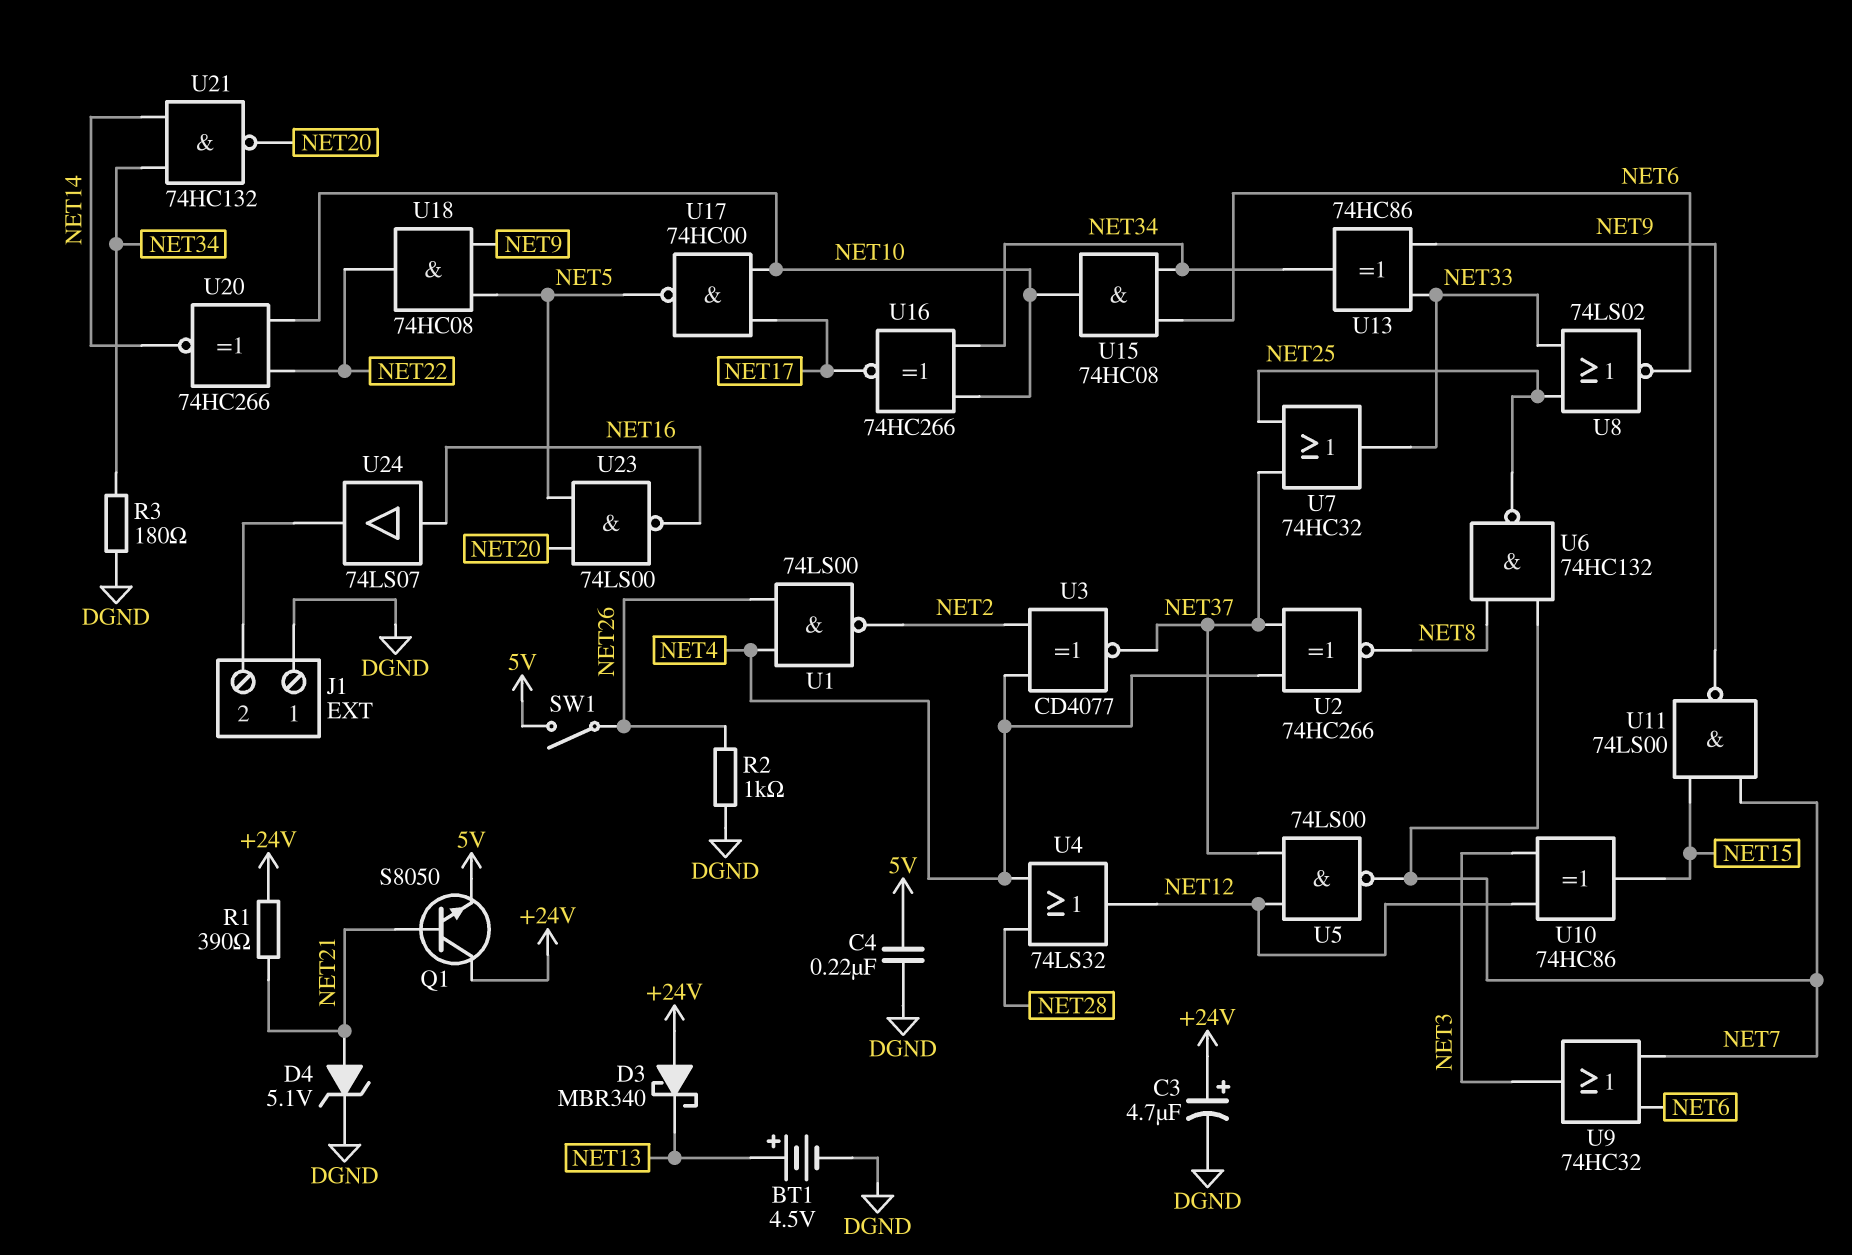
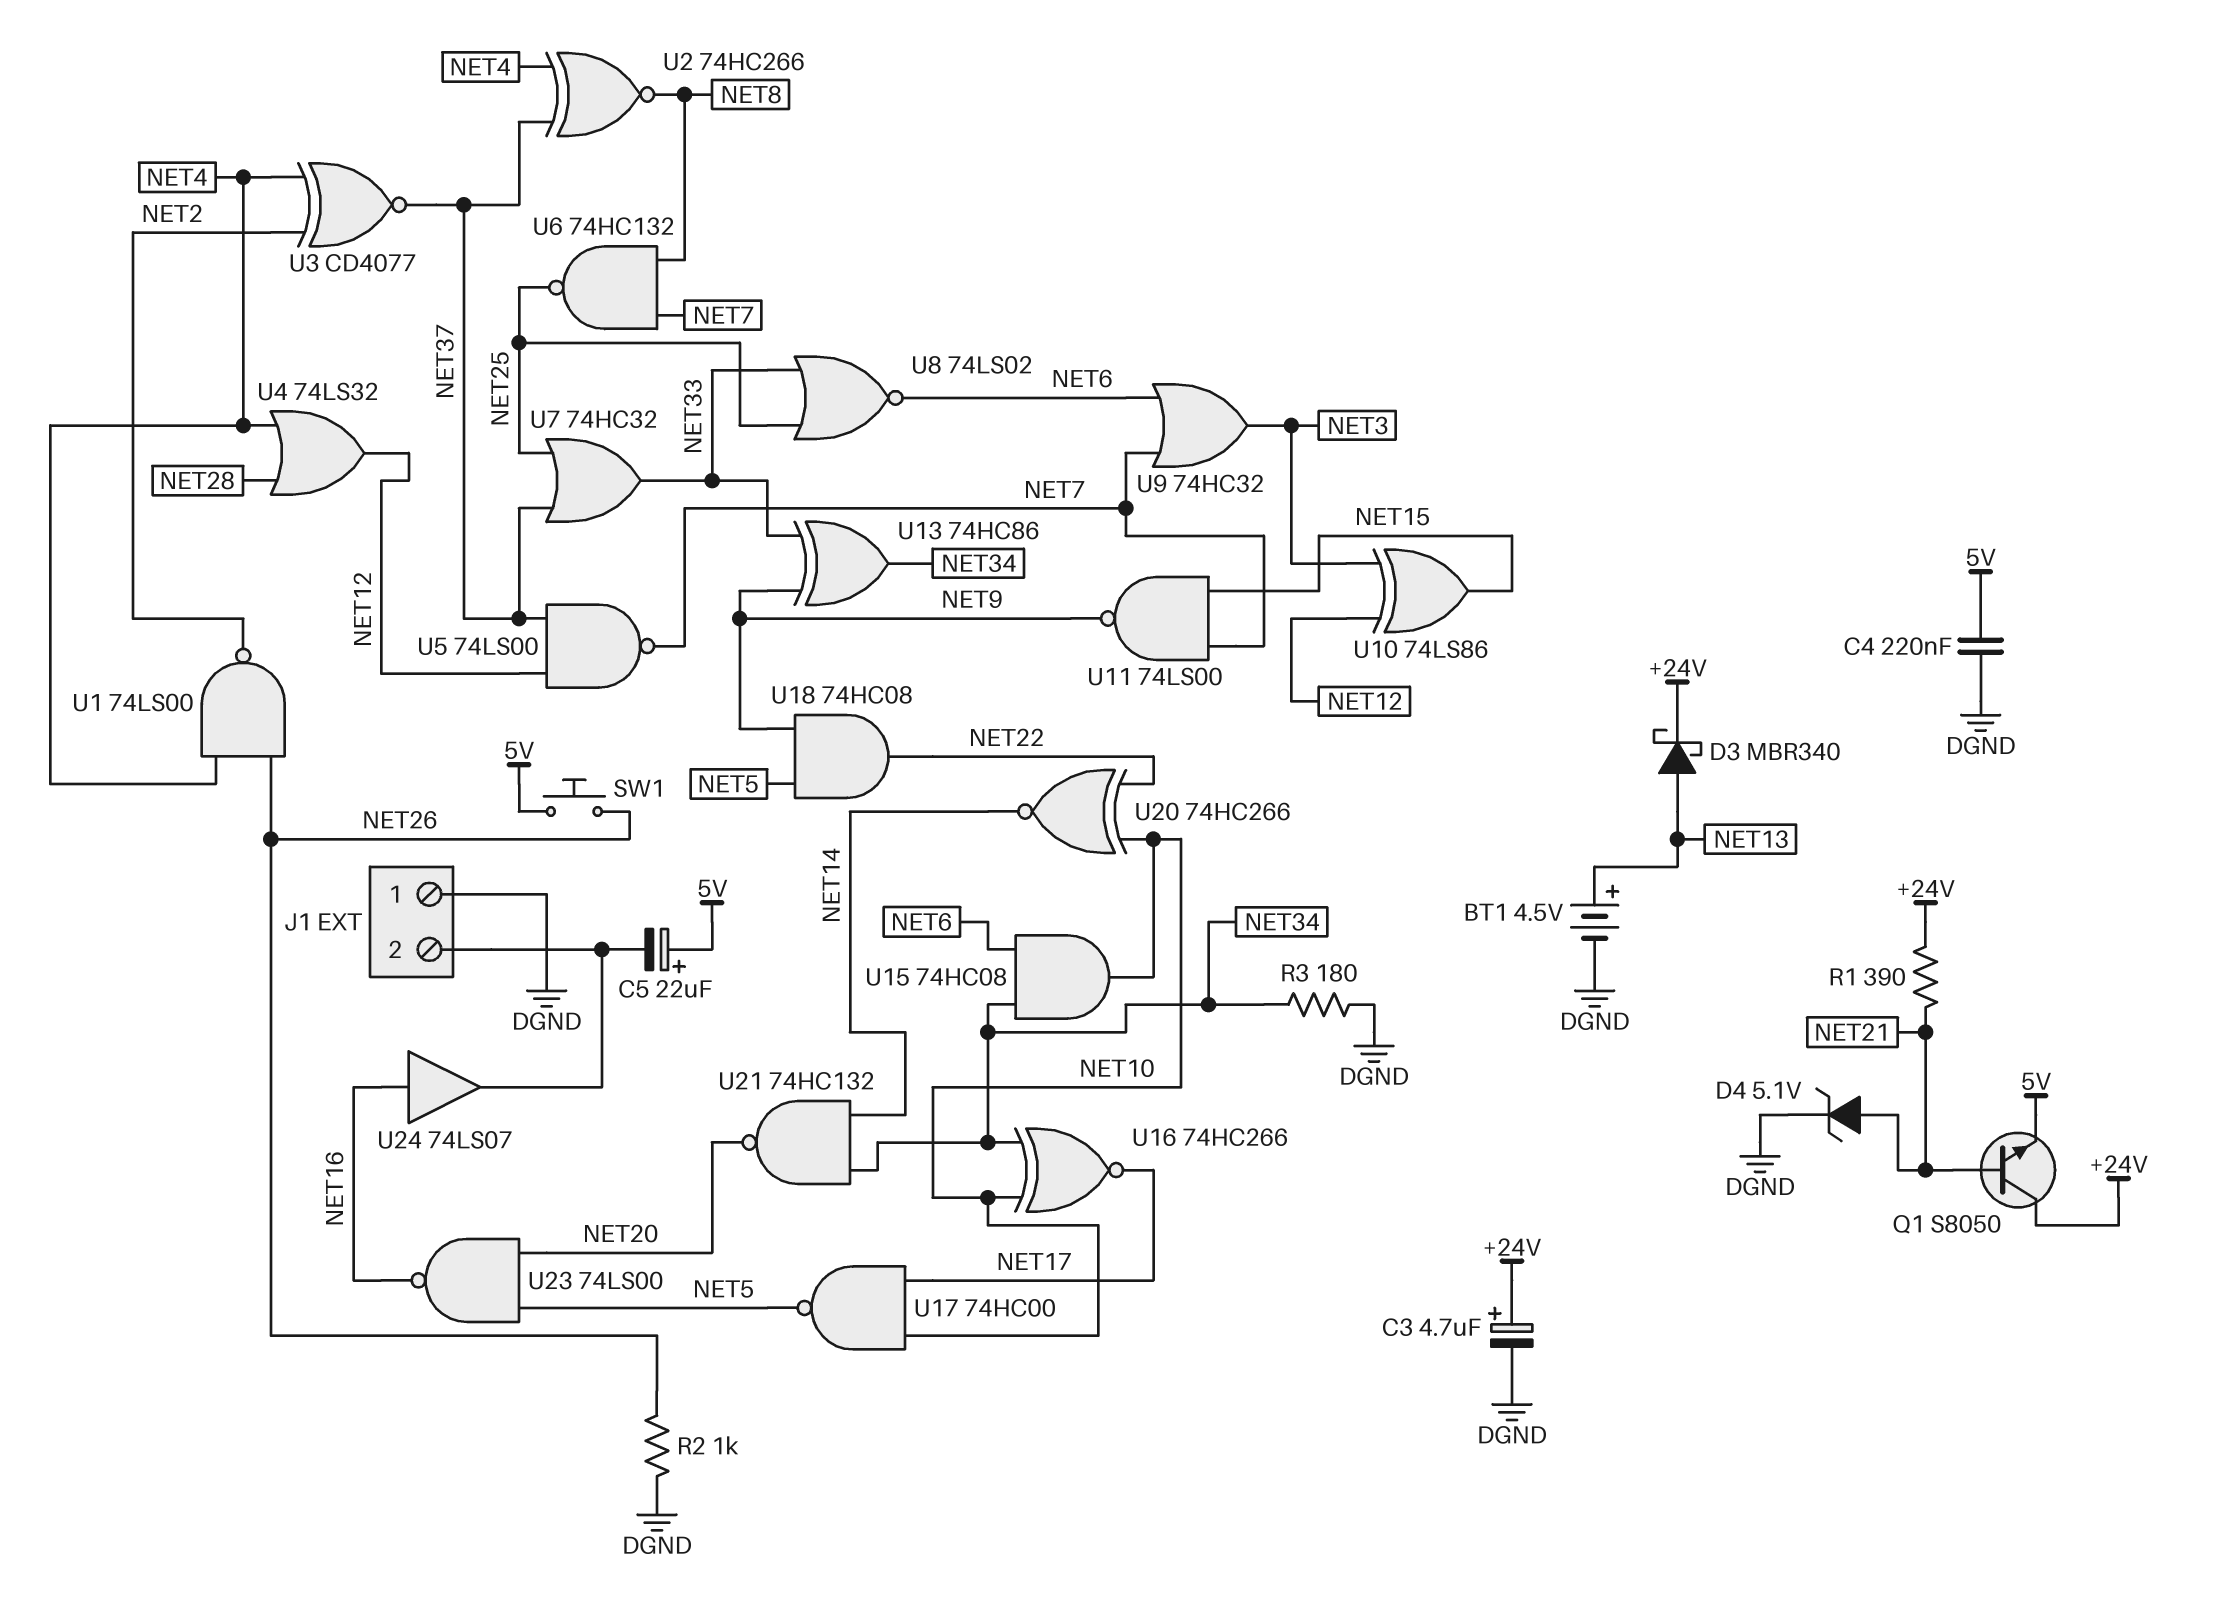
C5: none -> 22uF (plus 5V, minus J1/2)
D3: schottky MBR340 (A +24V, K NET13) -> schottky MBR340 (A NET13, K +24V)
SW1: switch (5V, NET26) -> button (5V, NET26)
U10: XOR 74HC86 (in NET3, in NET12, out NET15) -> XOR 74LS86 (in NET3, in NET12, out NET15)

